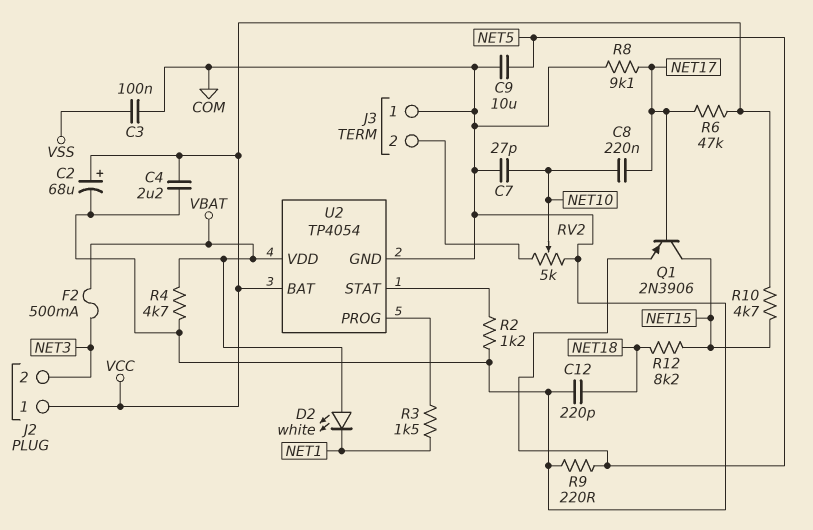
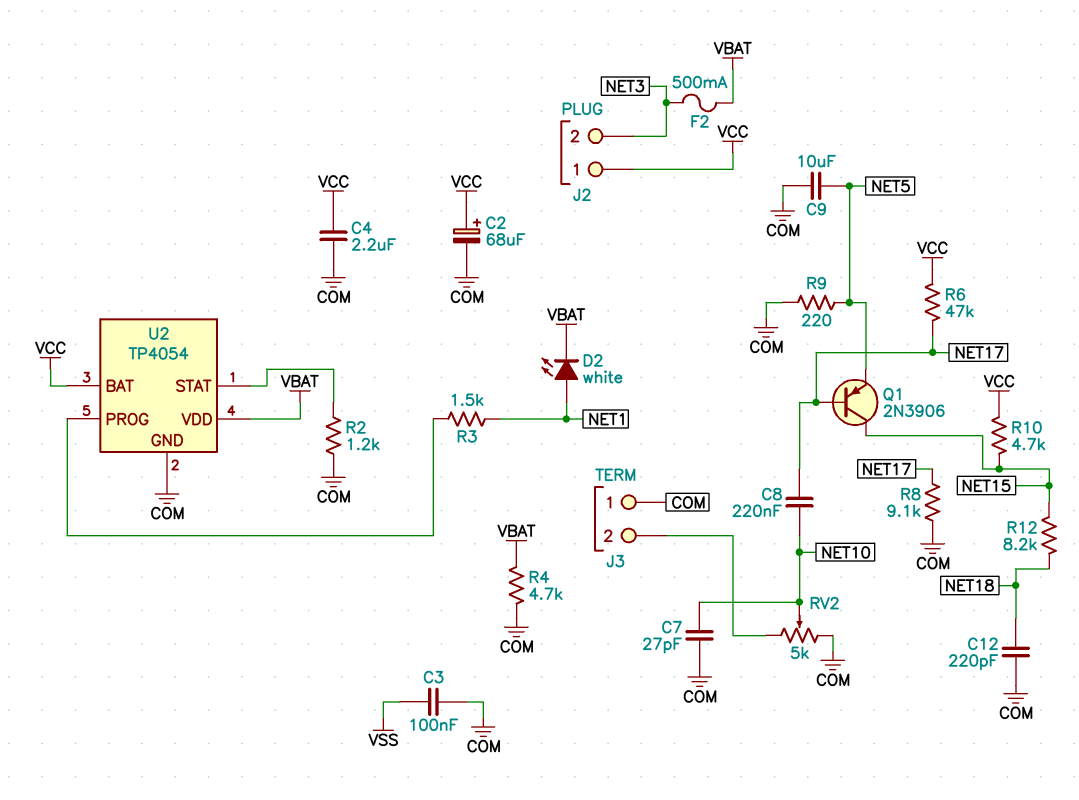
D2: LED white (A VBAT, K NET1) -> LED white (A NET1, K VBAT)

